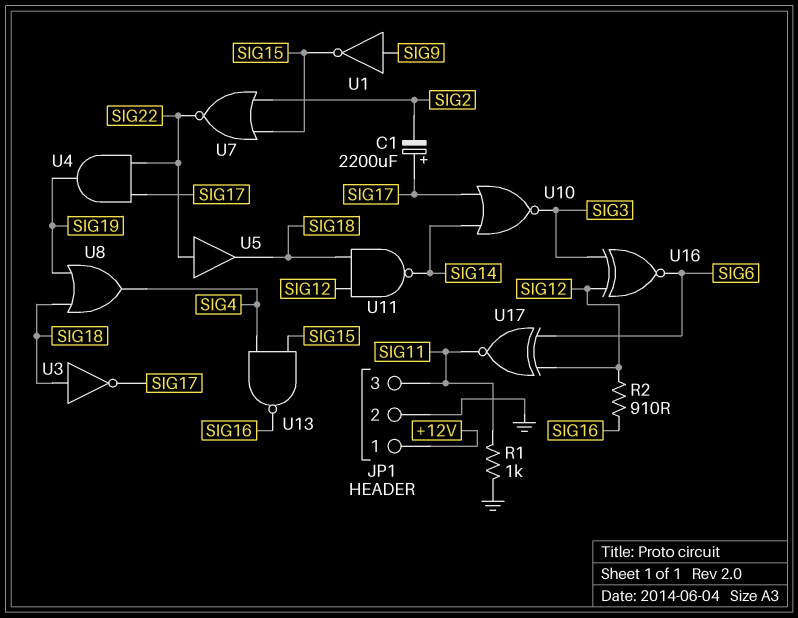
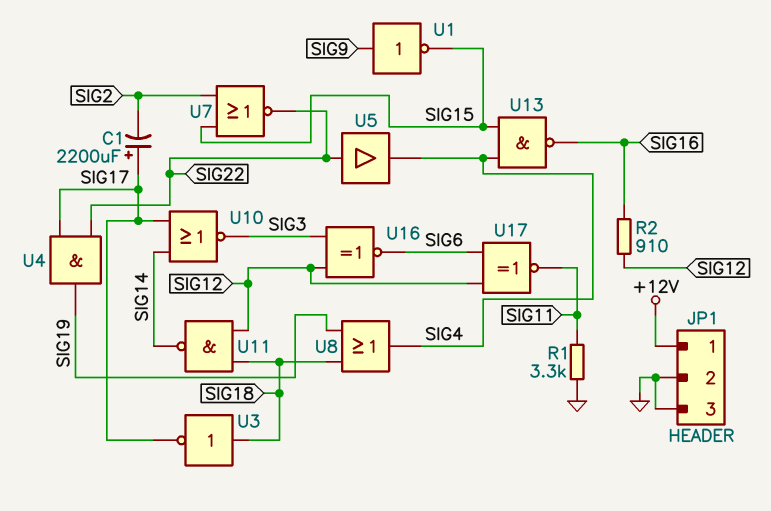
JP1 pin 3: SIG11 -> GND
R1: 1k (GND, SIG11) -> 3.3k (GND, SIG11)
U5: buffer (in SIG22, out SIG18) -> buffer (in SIG22, out SIG4)

